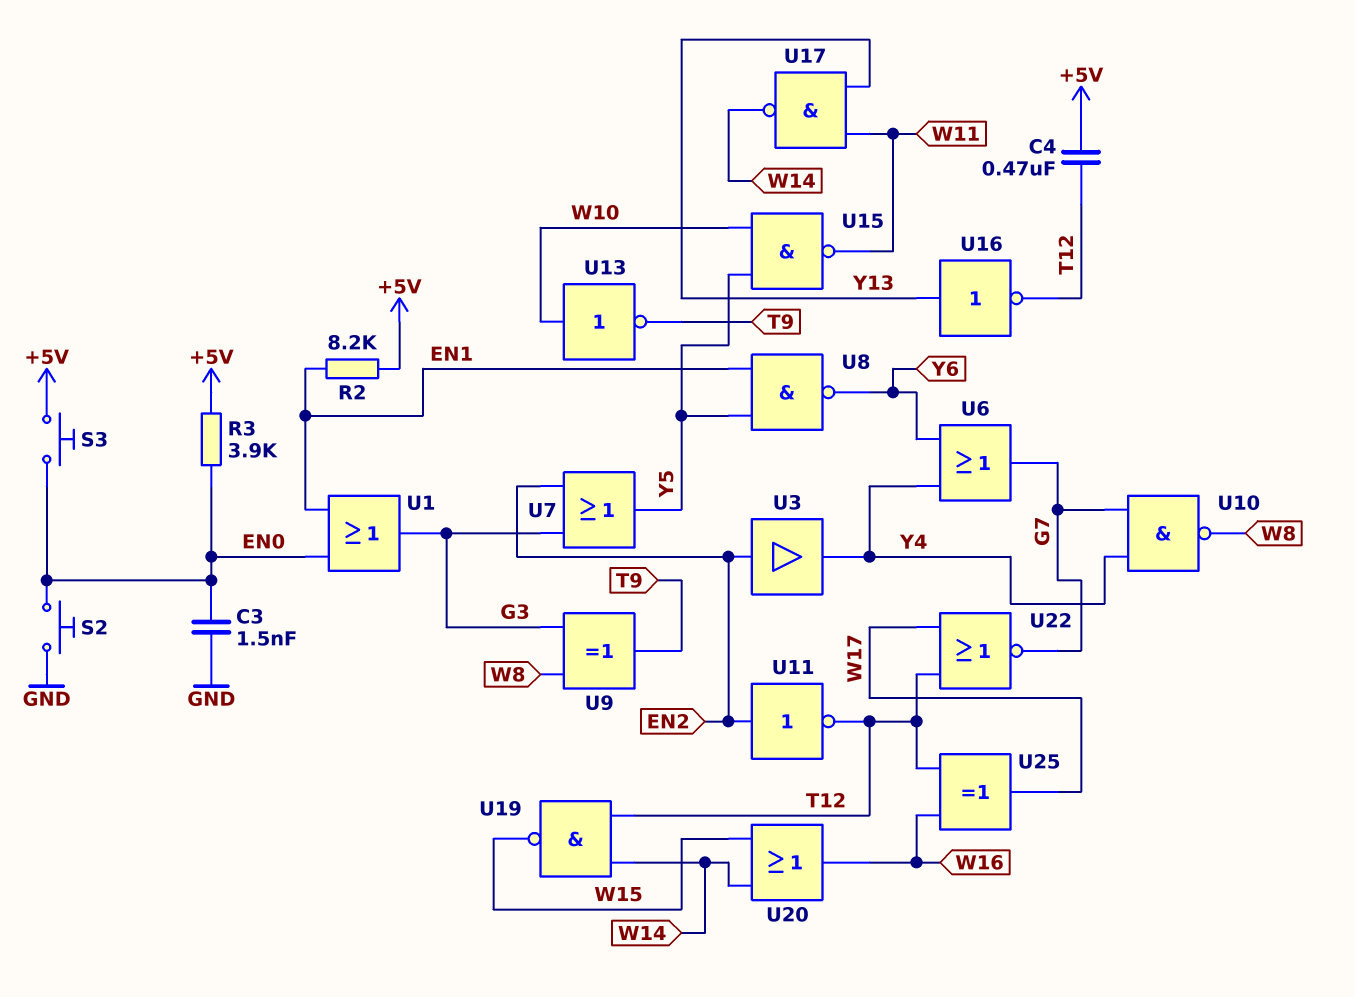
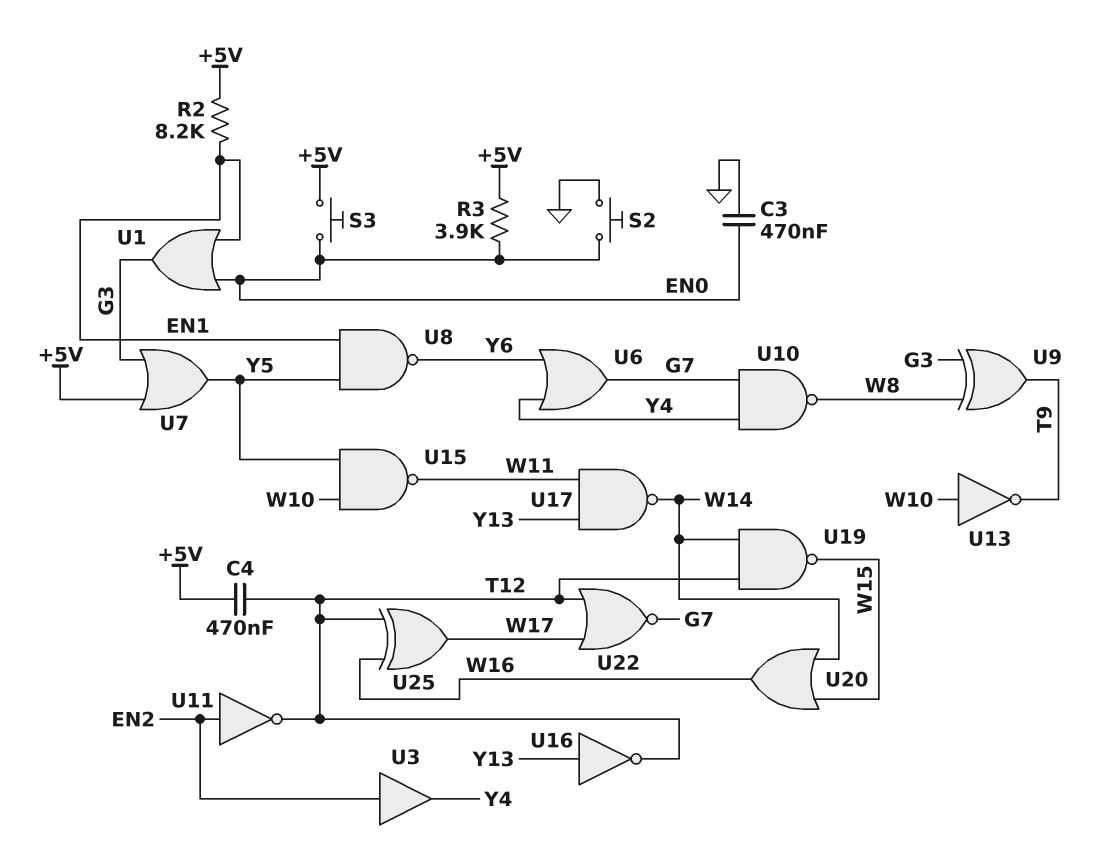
C3: 1.5nF (EN0, GND) -> 470nF (EN0, GND)
U7: OR (in EN2, in G3, out Y5) -> OR (in +5V, in G3, out Y5)

